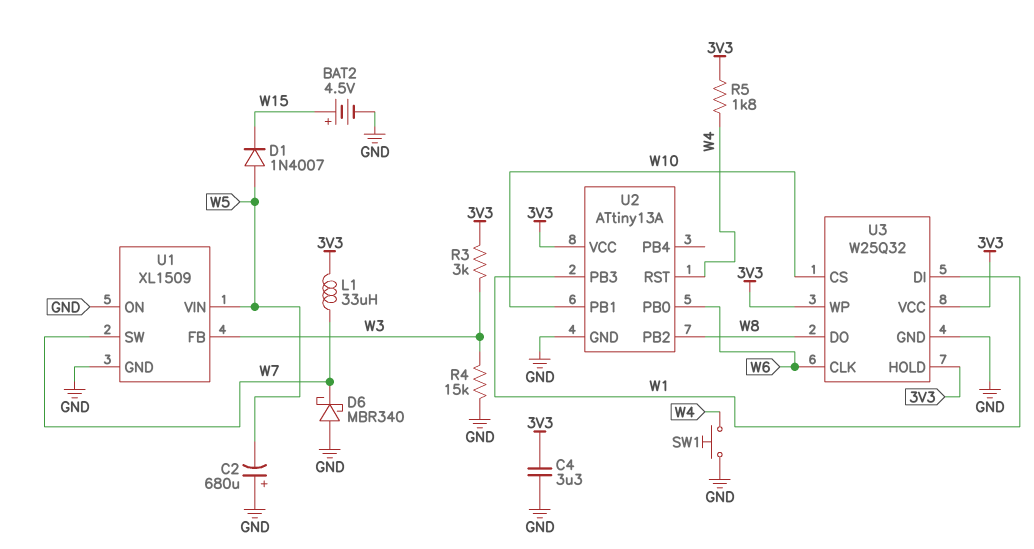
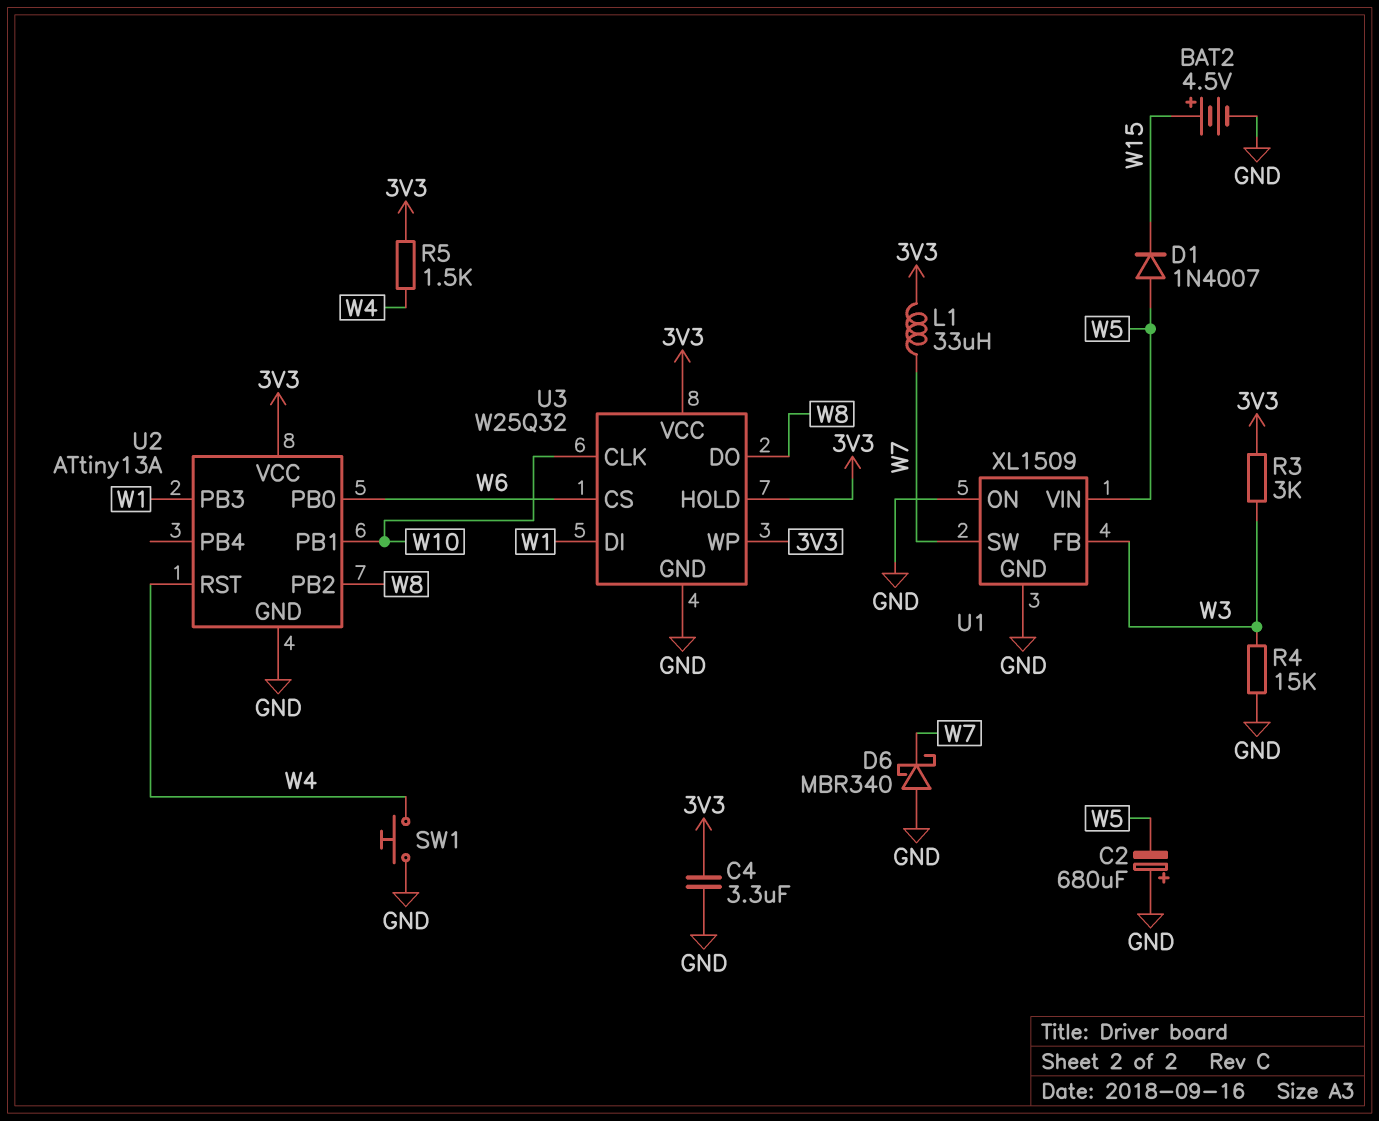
R5: 1.8k (3V3, W4) -> 1.5k (3V3, W4)
U3 pin CLK: W6 -> W10
U3 pin CS: W10 -> W6

